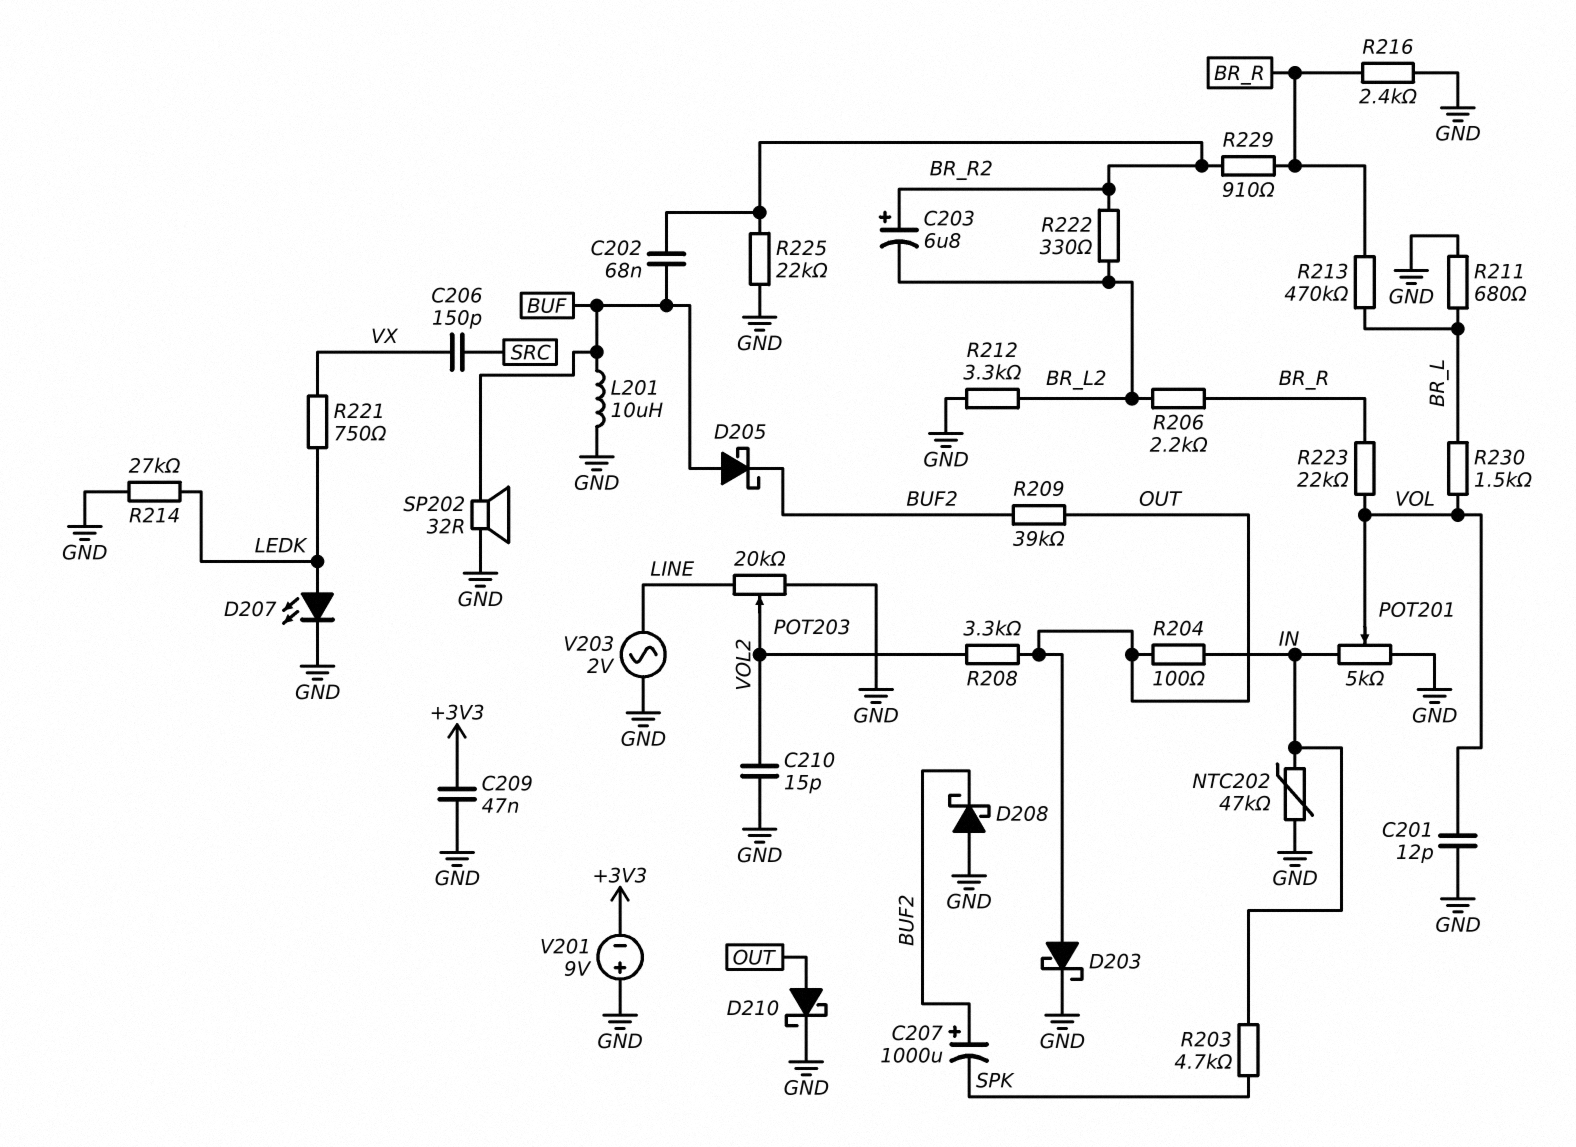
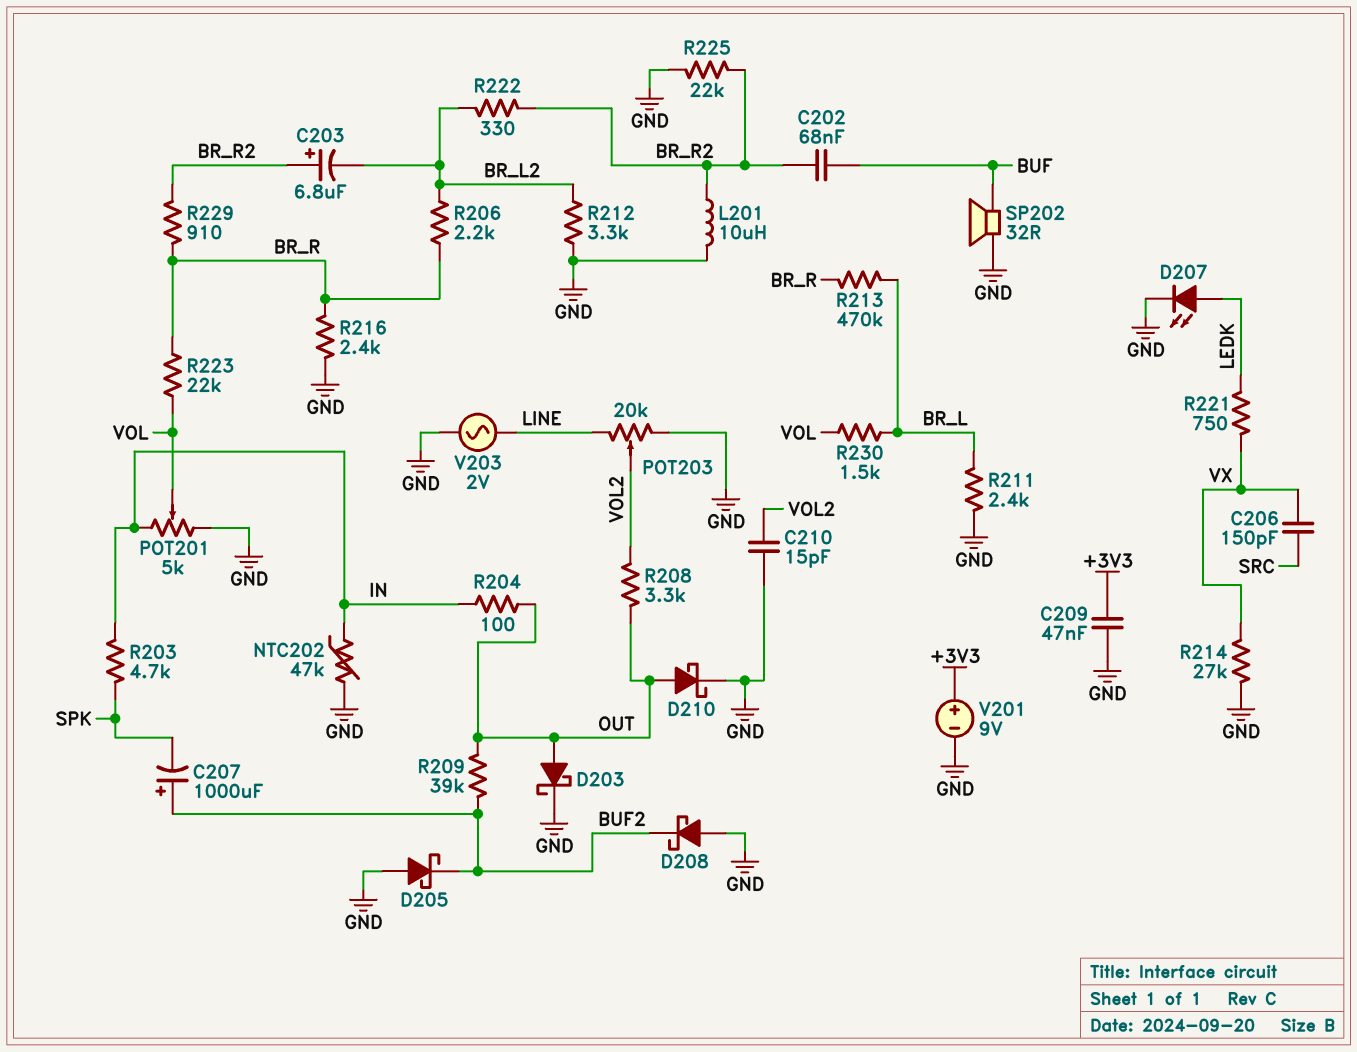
C201: 12pF (GND, VOL) -> none
D205: schottky (A BUF, K BUF2) -> schottky (A GND, K BUF2)
L201: 10uH (BUF, GND) -> 10uH (BR_R2, GND)
R211: 680 (BR_L, GND) -> 2.4k (BR_L, GND)
R214: 27k (GND, LEDK) -> 27k (GND, VX)
V201: 9V (plus GND, minus +3V3) -> 9V (plus +3V3, minus GND)

